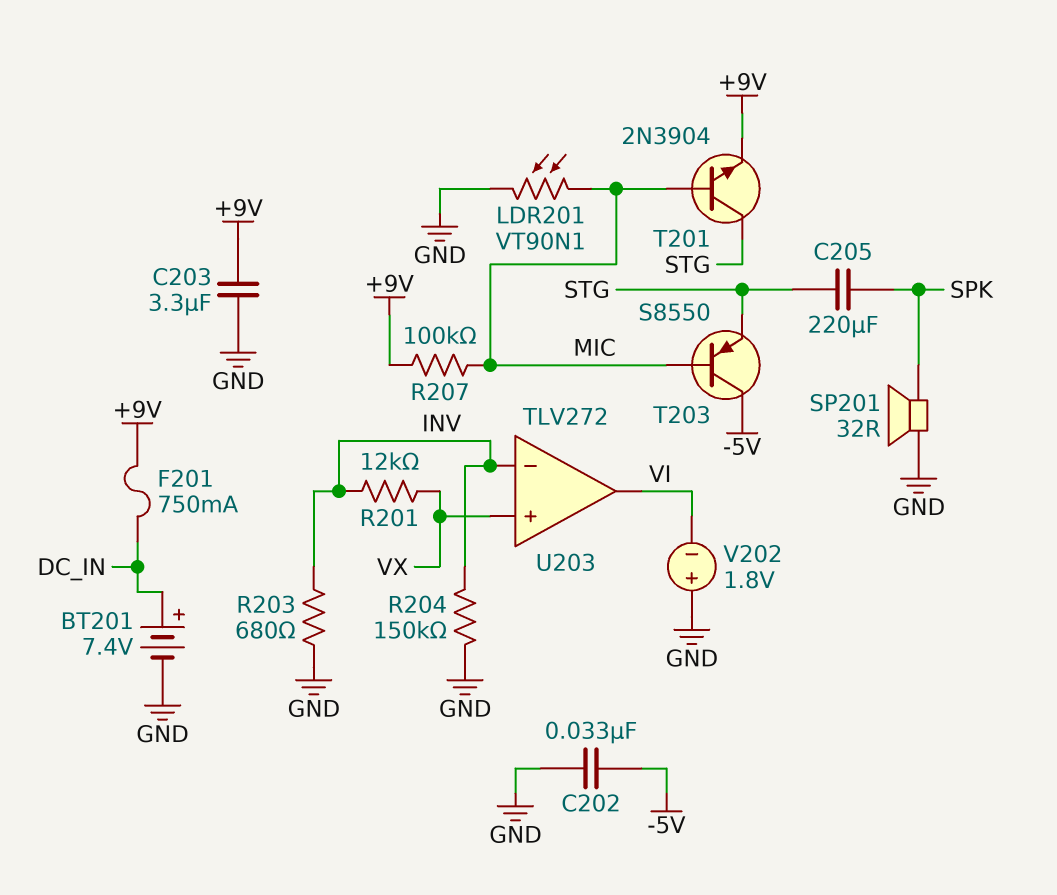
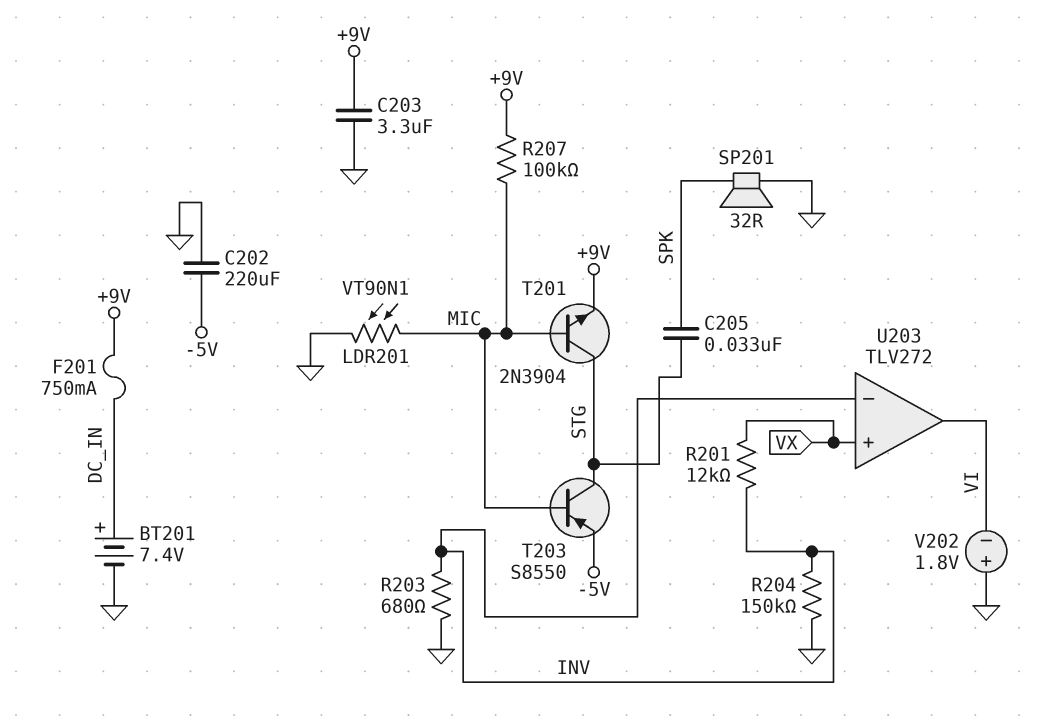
C202: 33nF (-5V, GND) -> 220uF (-5V, GND)
C205: 220uF (SPK, STG) -> 33nF (SPK, STG)
T203: PNP S8550 (B MIC, C -5V, E STG) -> PNP S8550 (B MIC, C STG, E -5V)

